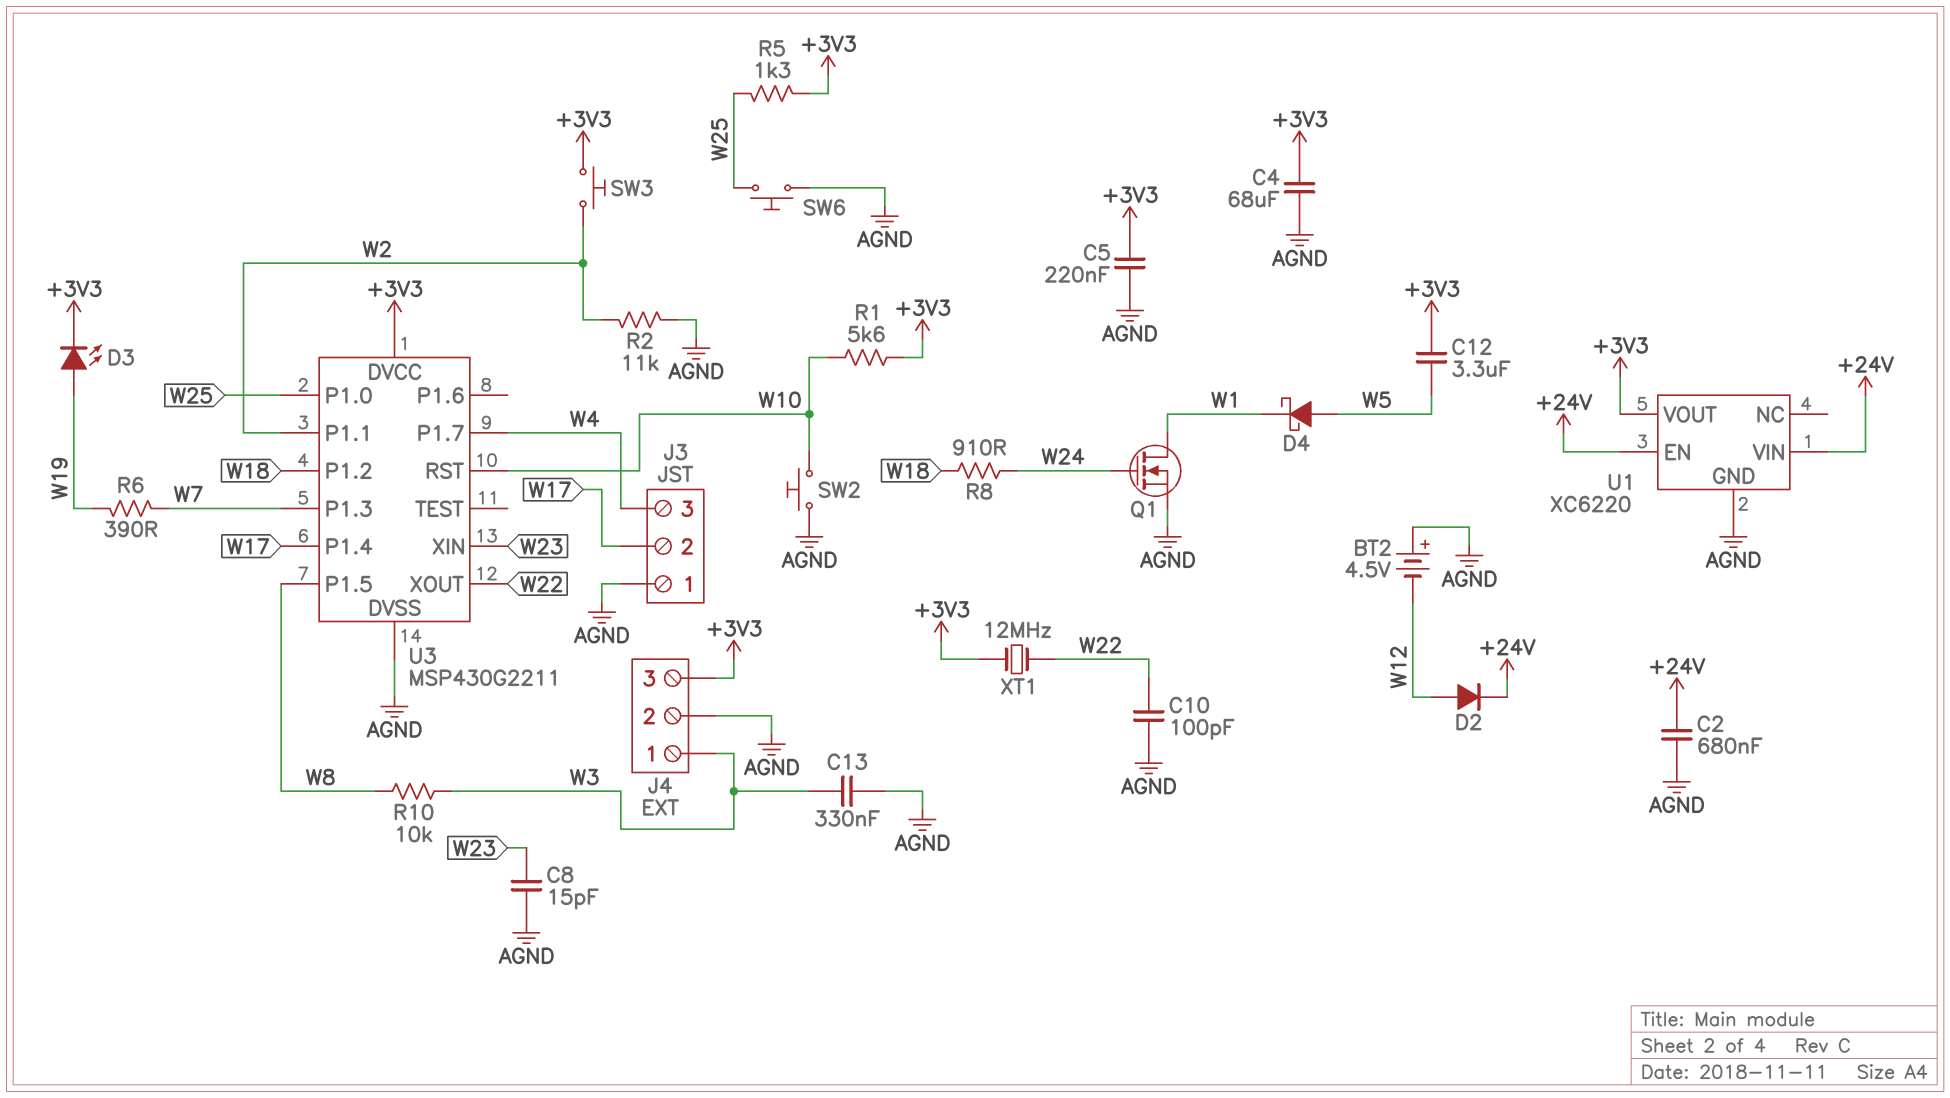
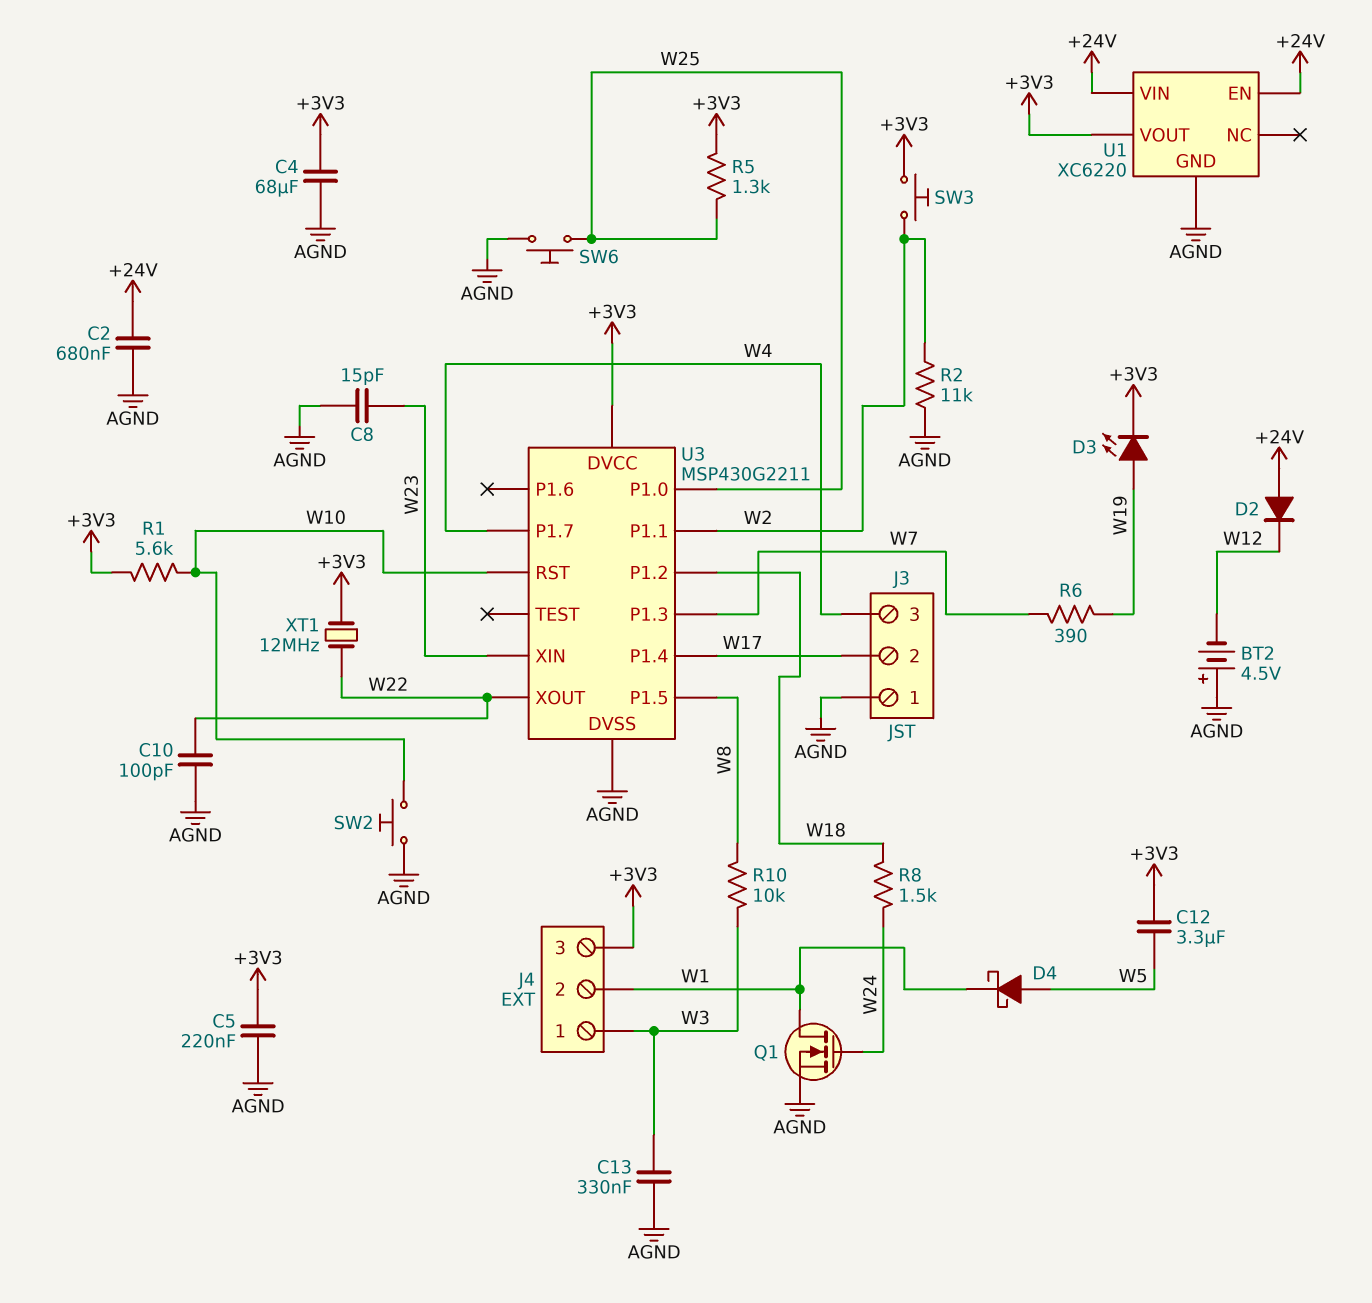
D2: diode (A W12, K +24V) -> diode (A +24V, K W12)
J4 pin 2: AGND -> W1
R8: 910 (W18, W24) -> 1.5k (W18, W24)

